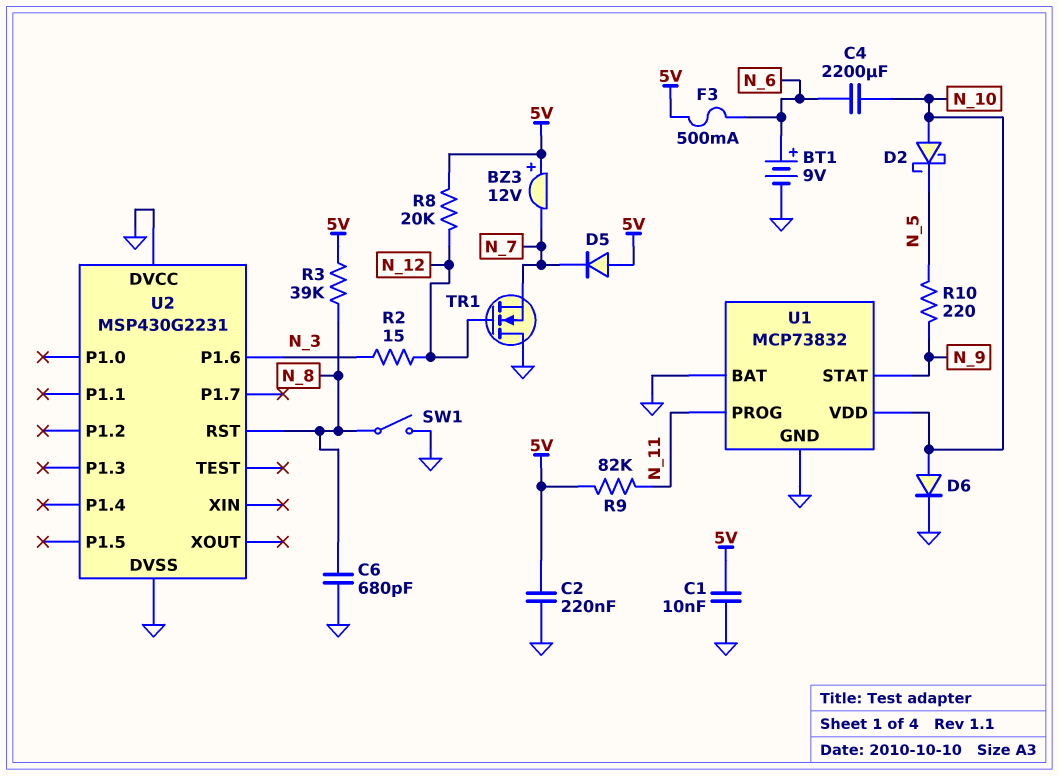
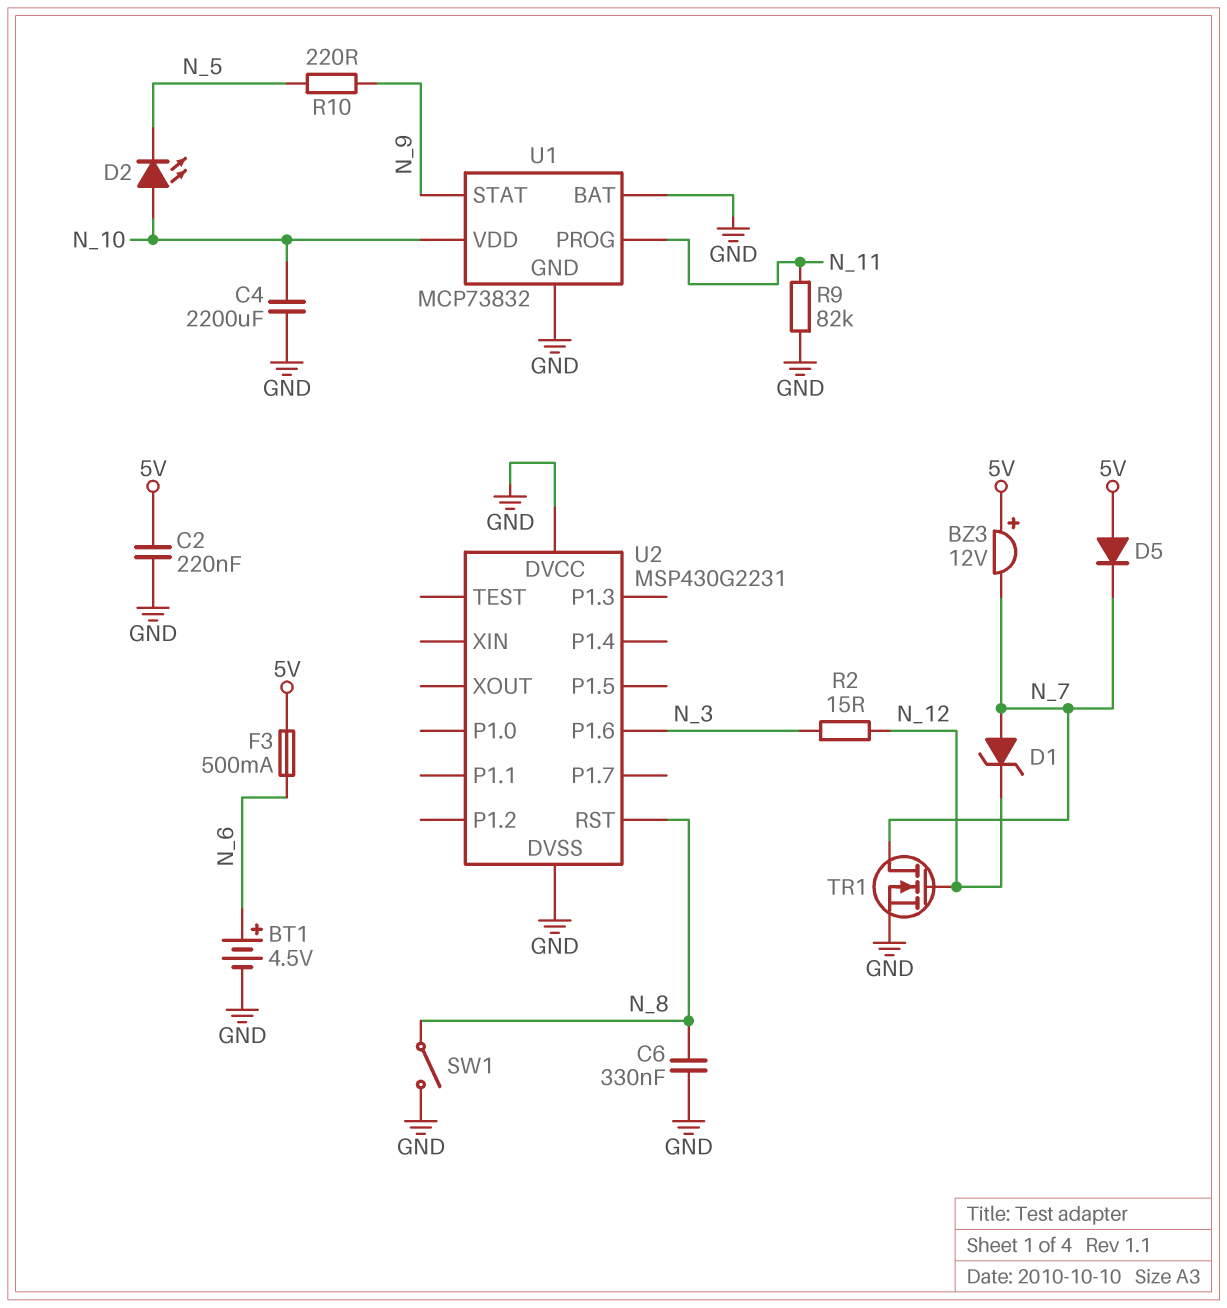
BT1: 9V (plus N_6, minus GND) -> 4.5V (plus N_6, minus GND)
C1: 10nF (5V, GND) -> none
C4: 2200uF (N_6, N_10) -> 2200uF (GND, N_10)
C6: 680pF (GND, N_8) -> 330nF (GND, N_8)
D1: none -> zener (A N_7, K N_12)
D2: schottky (A N_10, K N_5) -> LED (A N_10, K N_5)
D6: diode (A N_10, K GND) -> none
R3: 39k (5V, N_8) -> none
R8: 20k (5V, N_12) -> none
R9: 82k (5V, N_11) -> 82k (GND, N_11)
TR1: NMOS (G N_12, D GND, S N_7) -> NMOS (G N_12, D N_7, S GND)

